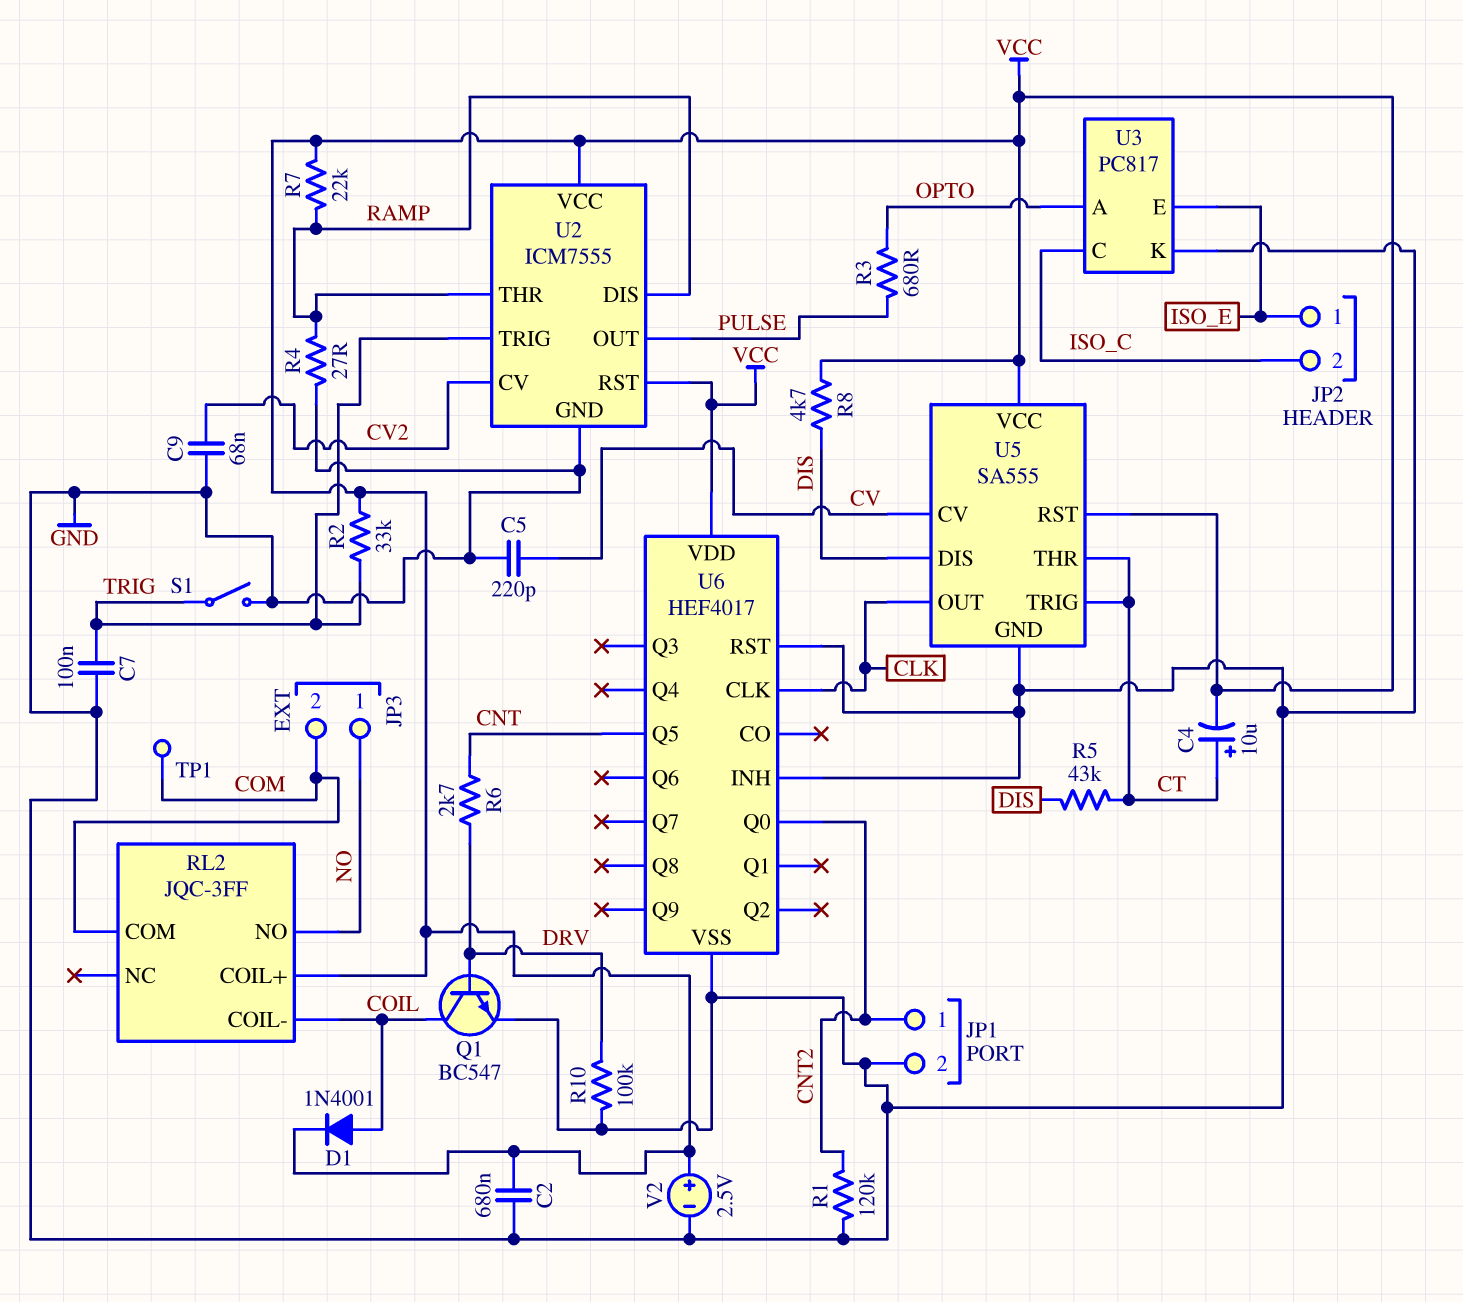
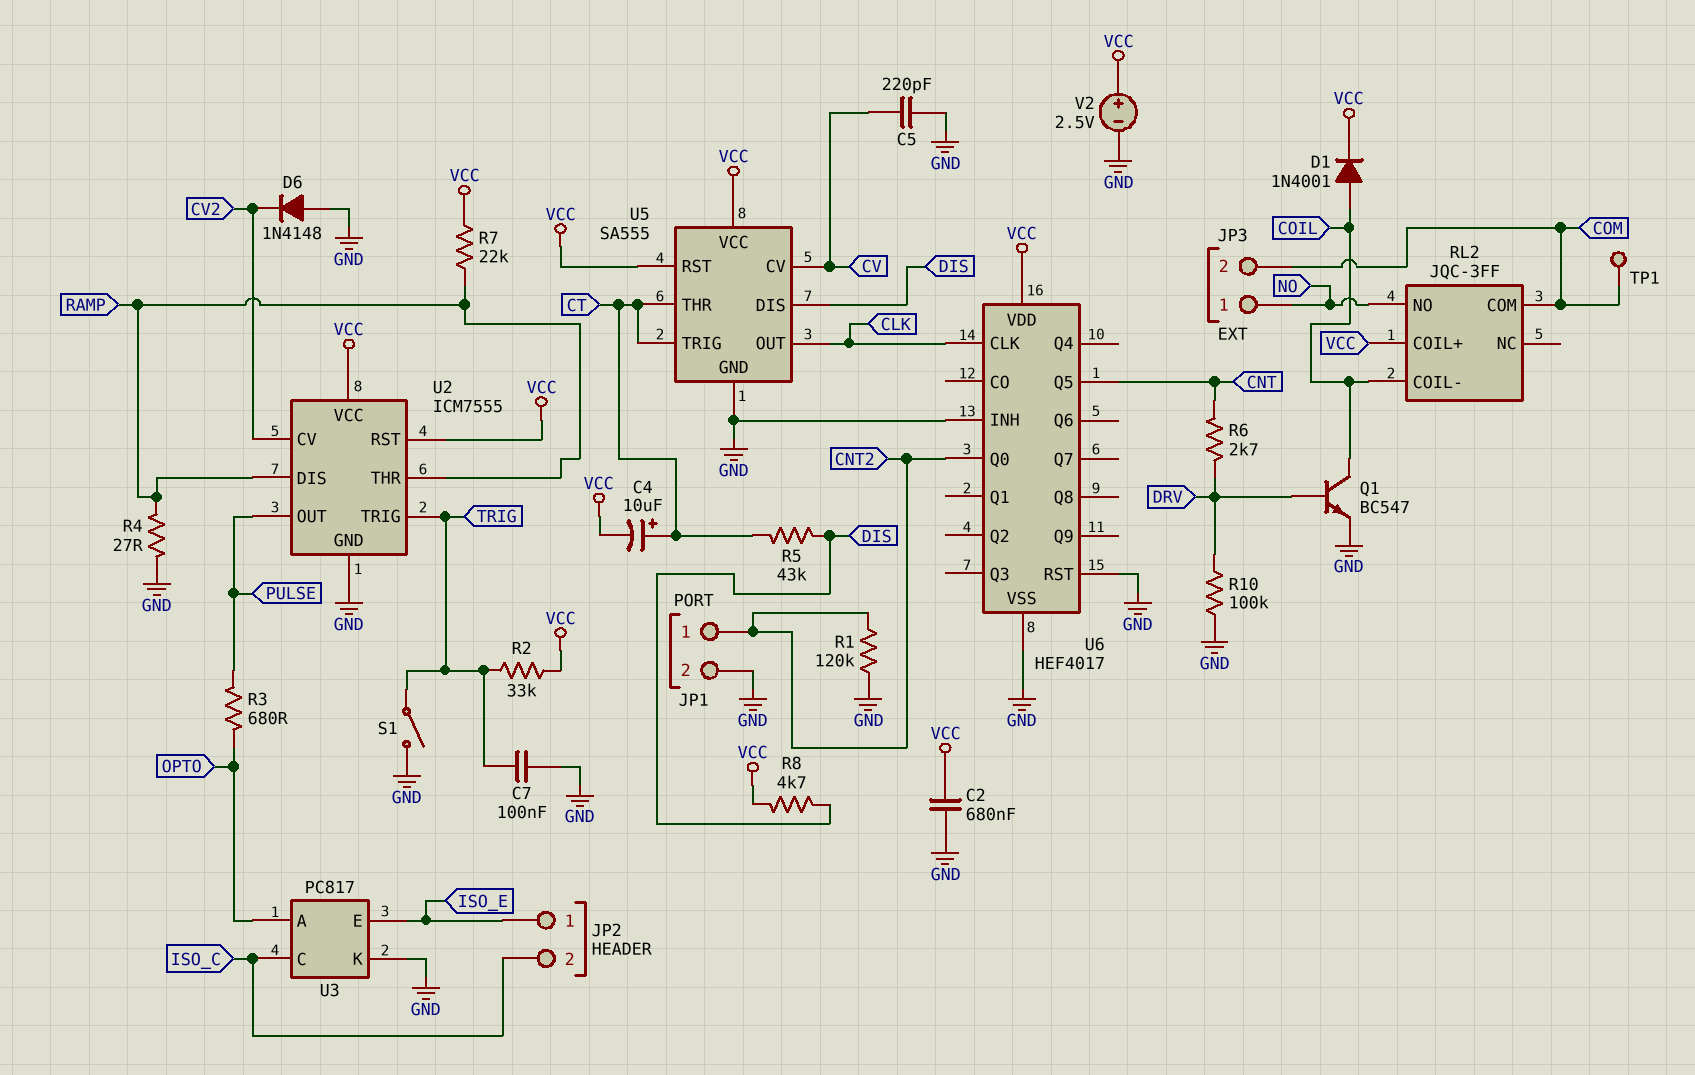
C9: 68nF (CV2, GND) -> none
D6: none -> diode 1N4148 (A GND, K CV2)

